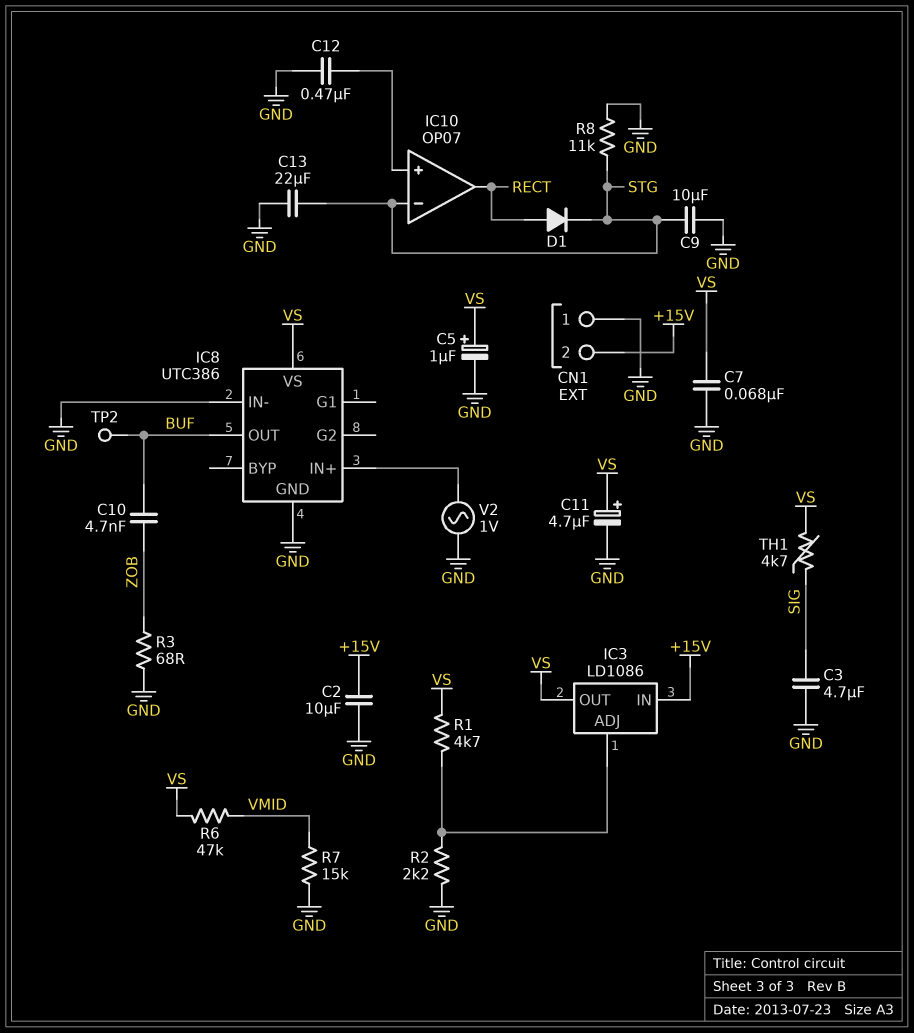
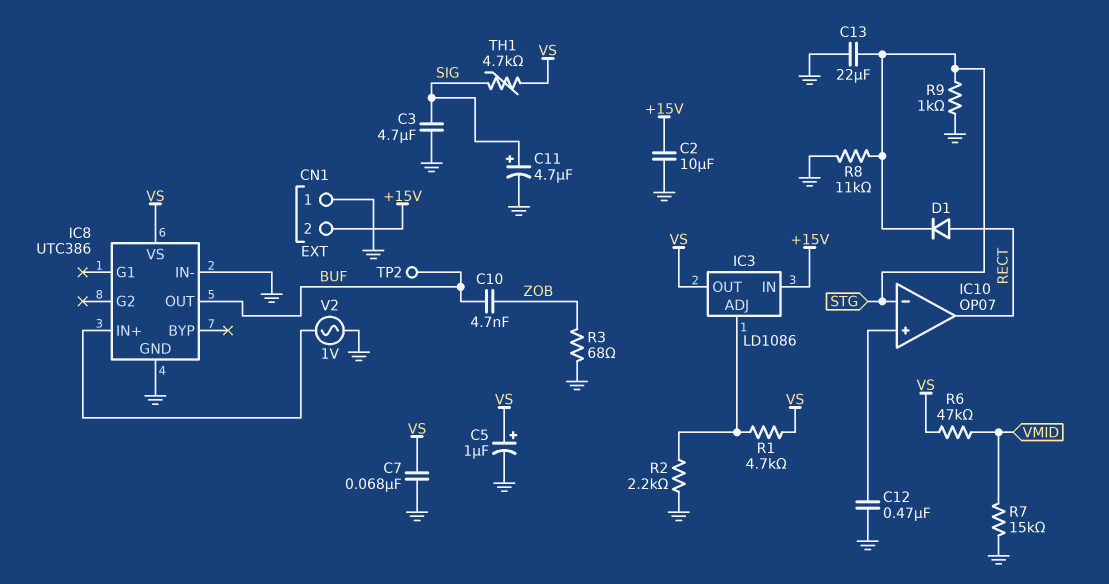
C9: 10uF (GND, STG) -> none
C11: 4.7uF (plus VS, minus GND) -> 4.7uF (plus SIG, minus GND)
R9: none -> 1k (GND, STG)

